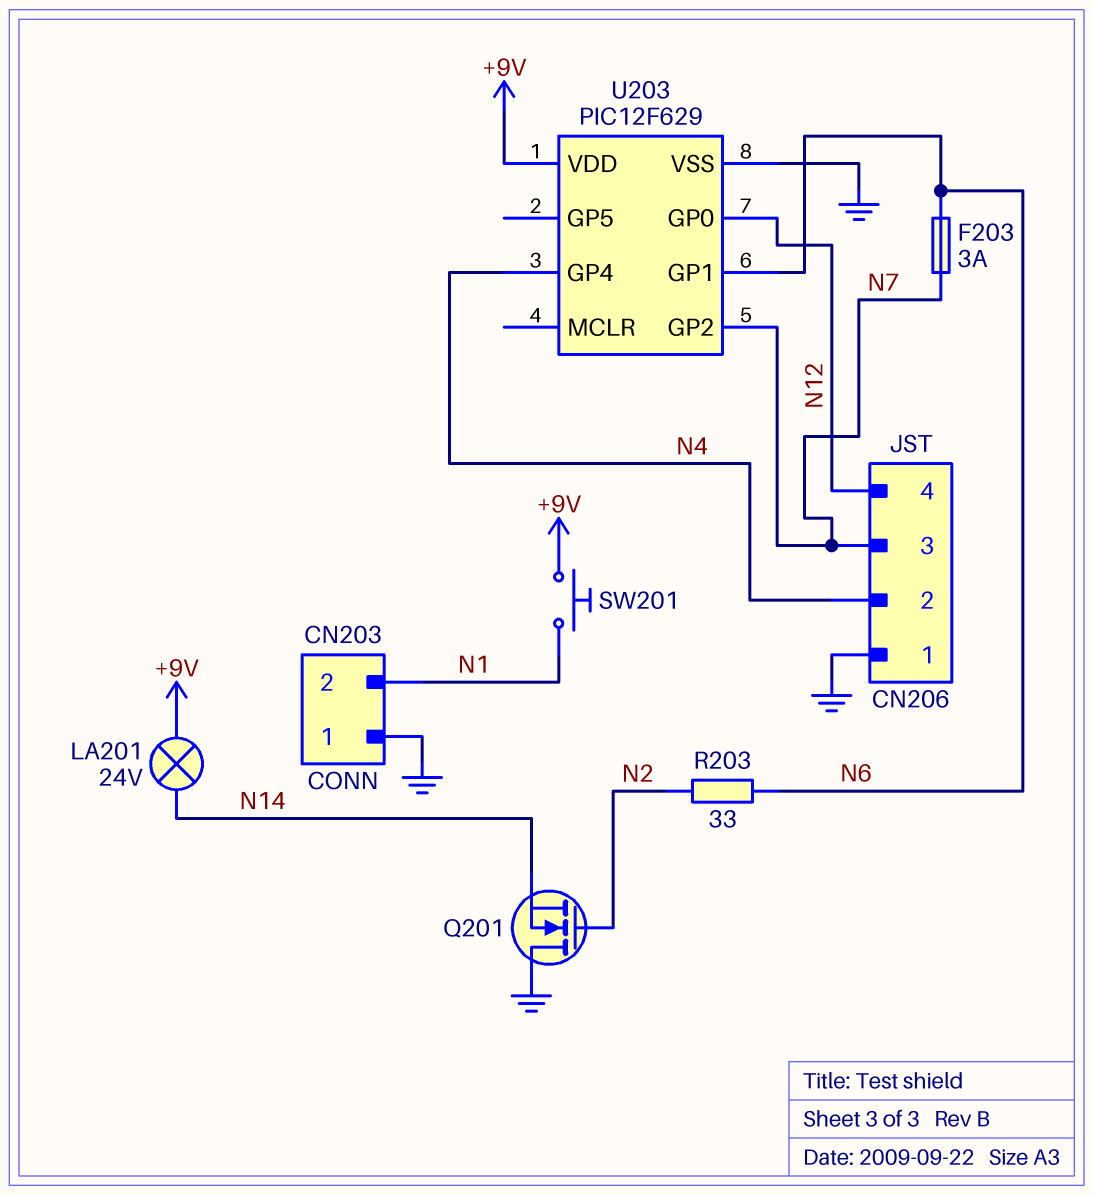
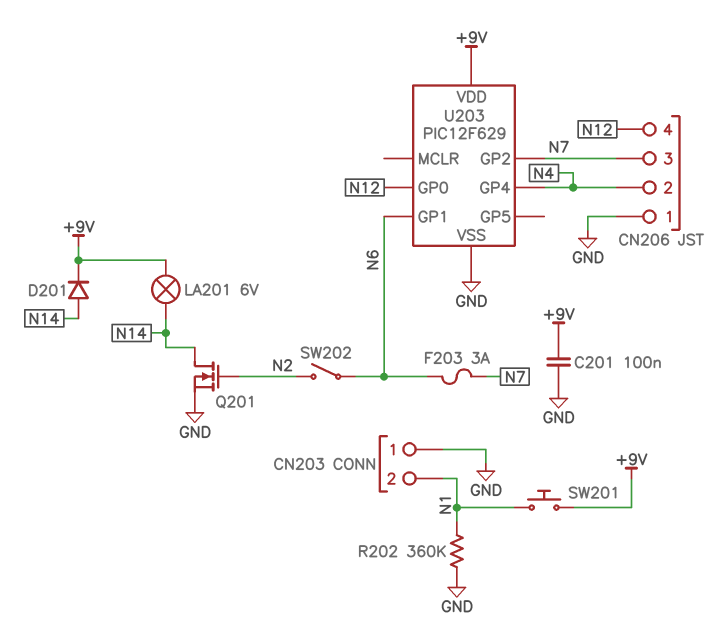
C201: none -> 100nF (+9V, GND)
D201: none -> diode (A N14, K +9V)
LA201: lamp 24V (+9V, N14) -> lamp 6V (+9V, N14)
Q201: NMOS (G N2, D GND, S N14) -> NMOS (G N2, D N14, S GND)
R202: none -> 360k (GND, N1)
R203: 33 (N2, N6) -> none
SW202: none -> switch (N2, N6)

